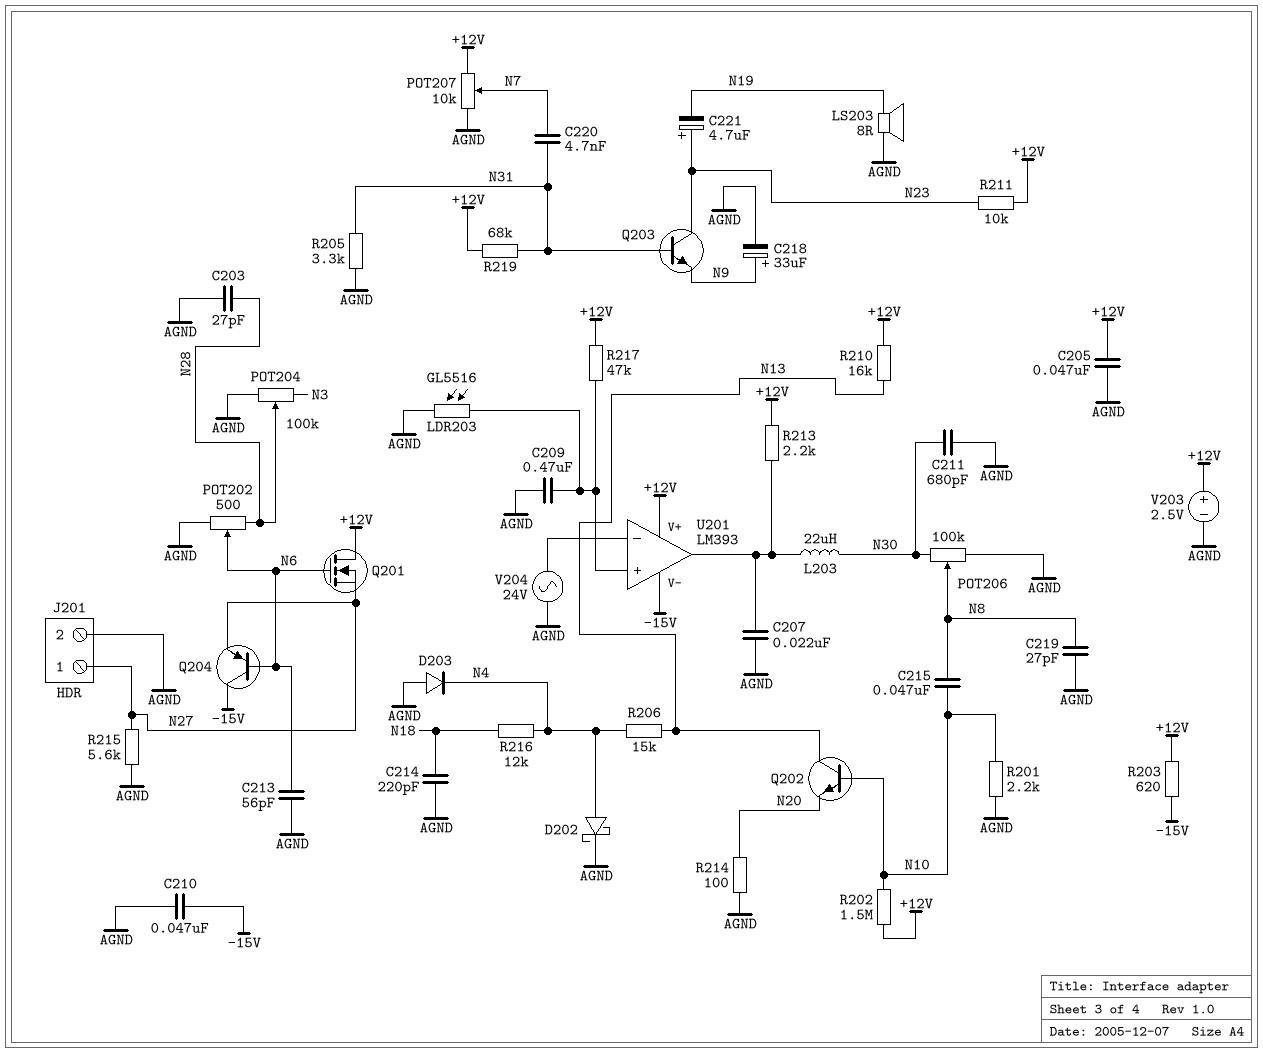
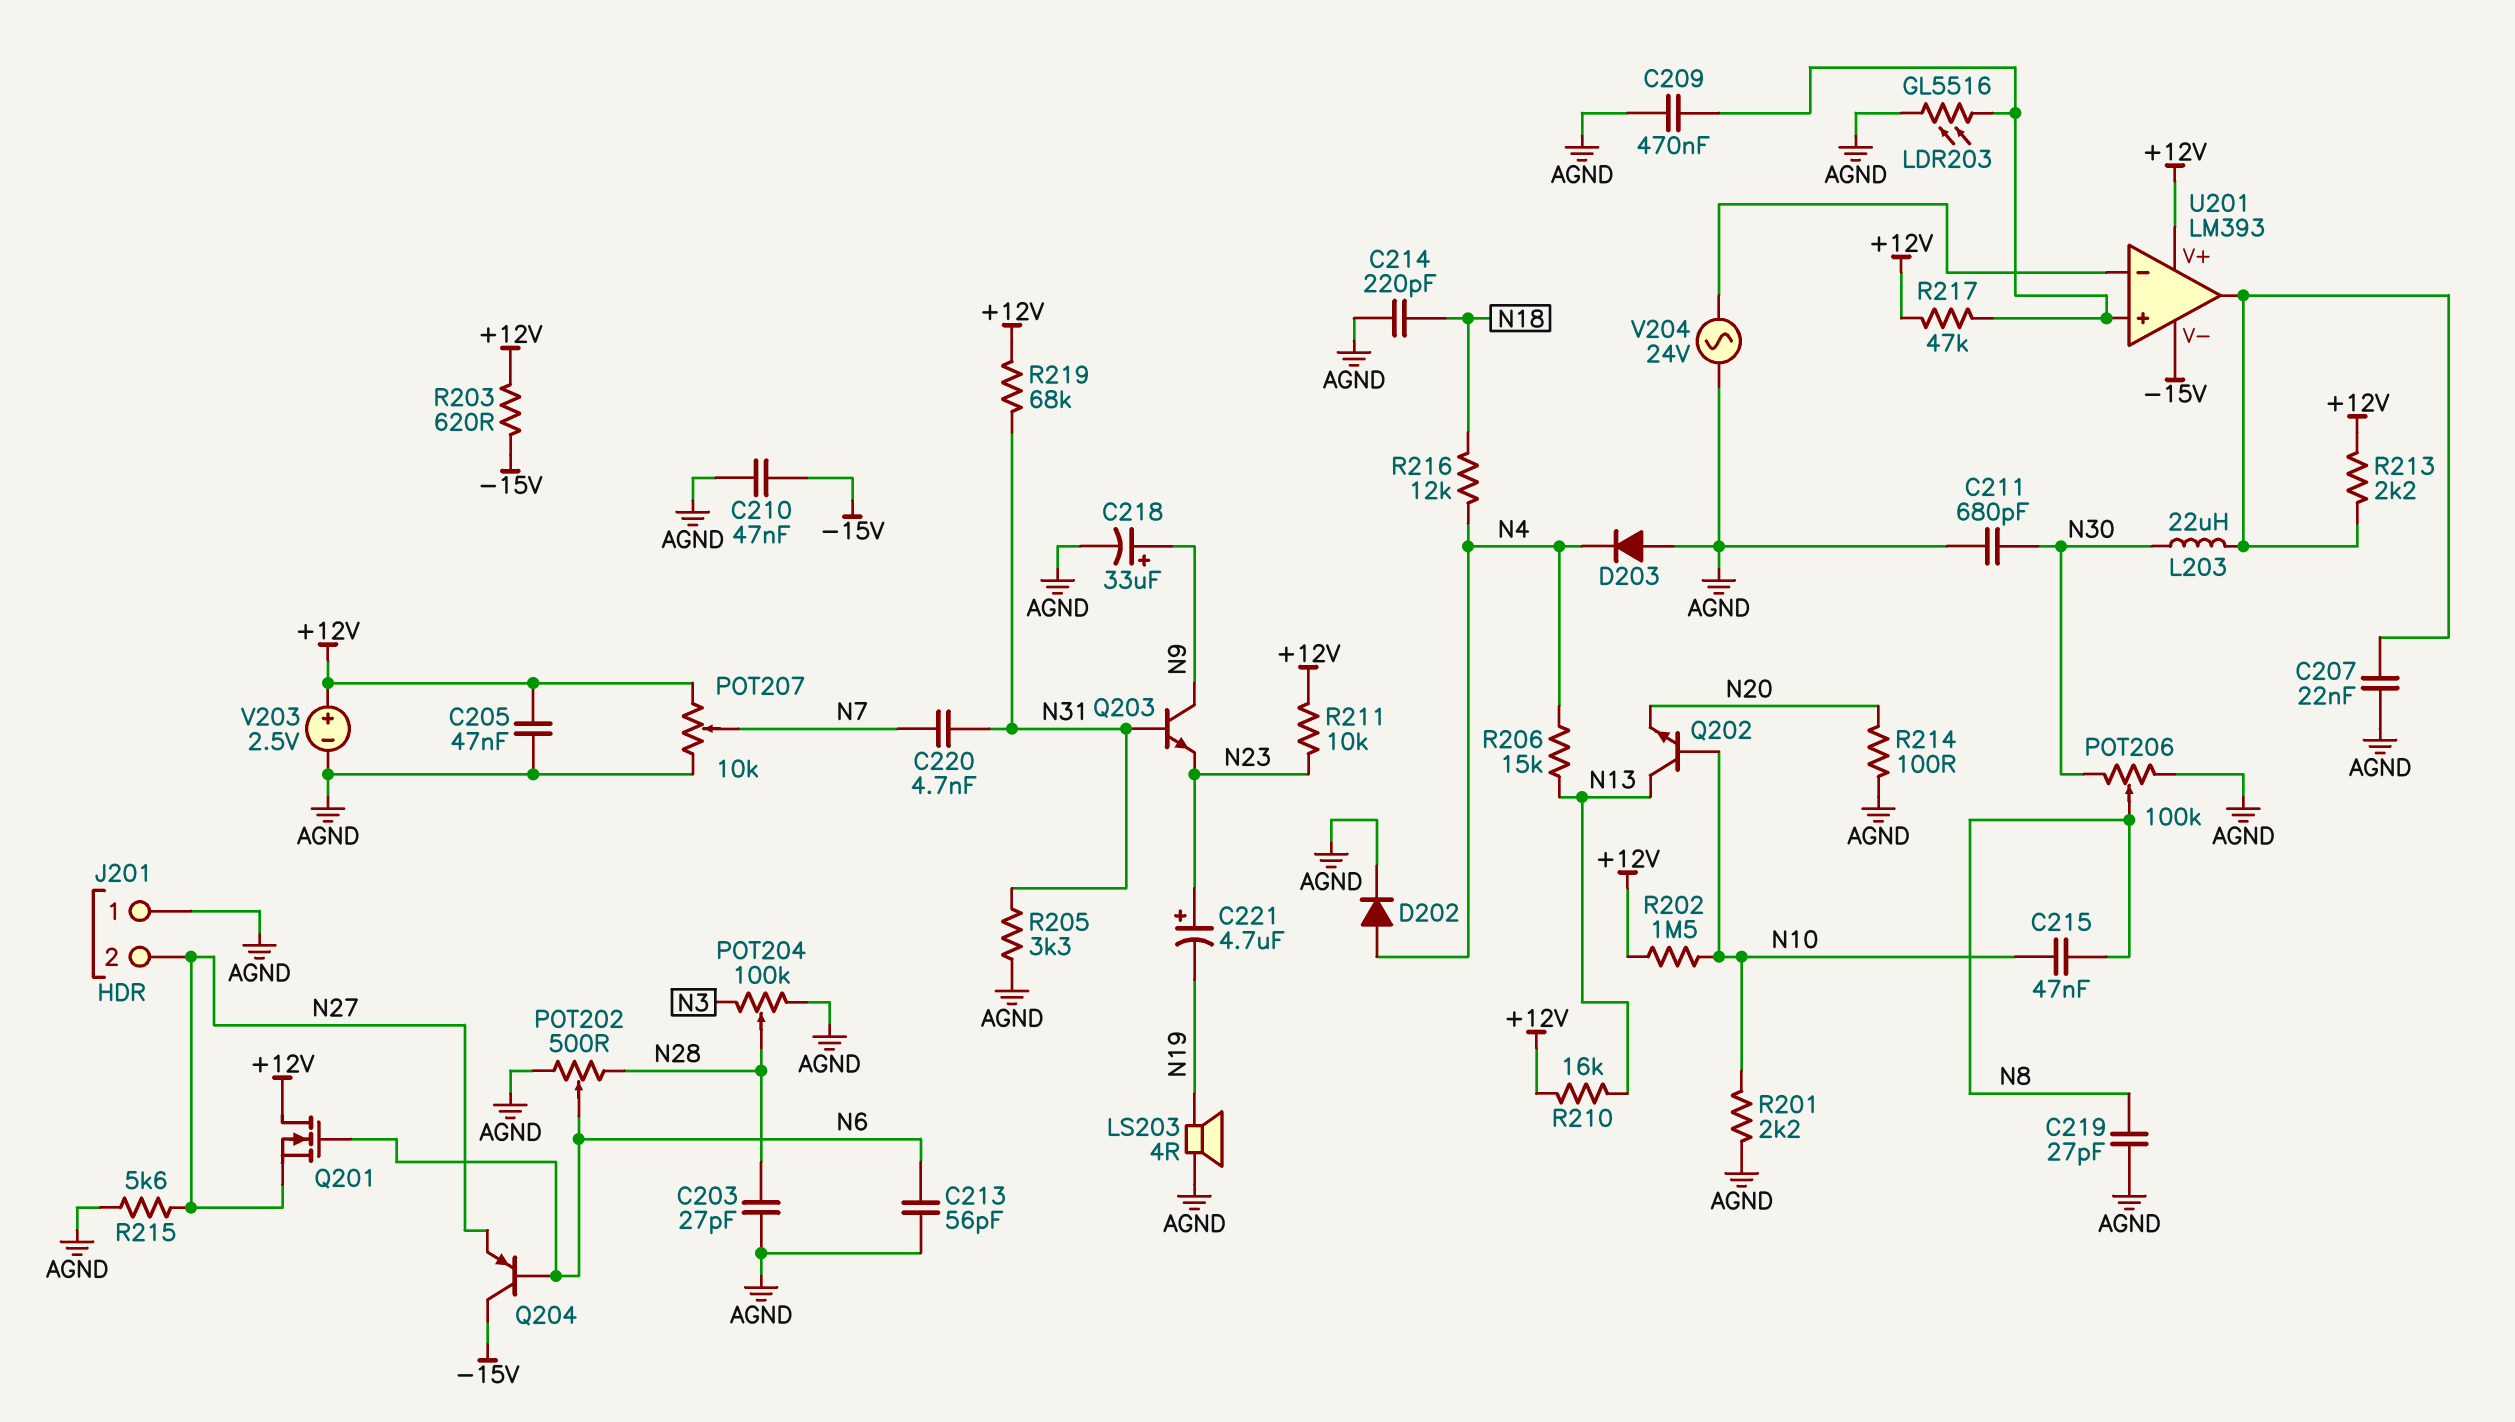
D202: schottky (A N4, K AGND) -> diode (A N4, K AGND)
J201 pin 1: N27 -> AGND
J201 pin 2: AGND -> N27
LS203: speaker 8R (AGND, N19) -> speaker 4R (AGND, N19)
Q203: NPN (B N31, C N23, E N9) -> NPN (B N31, C N9, E N23)

